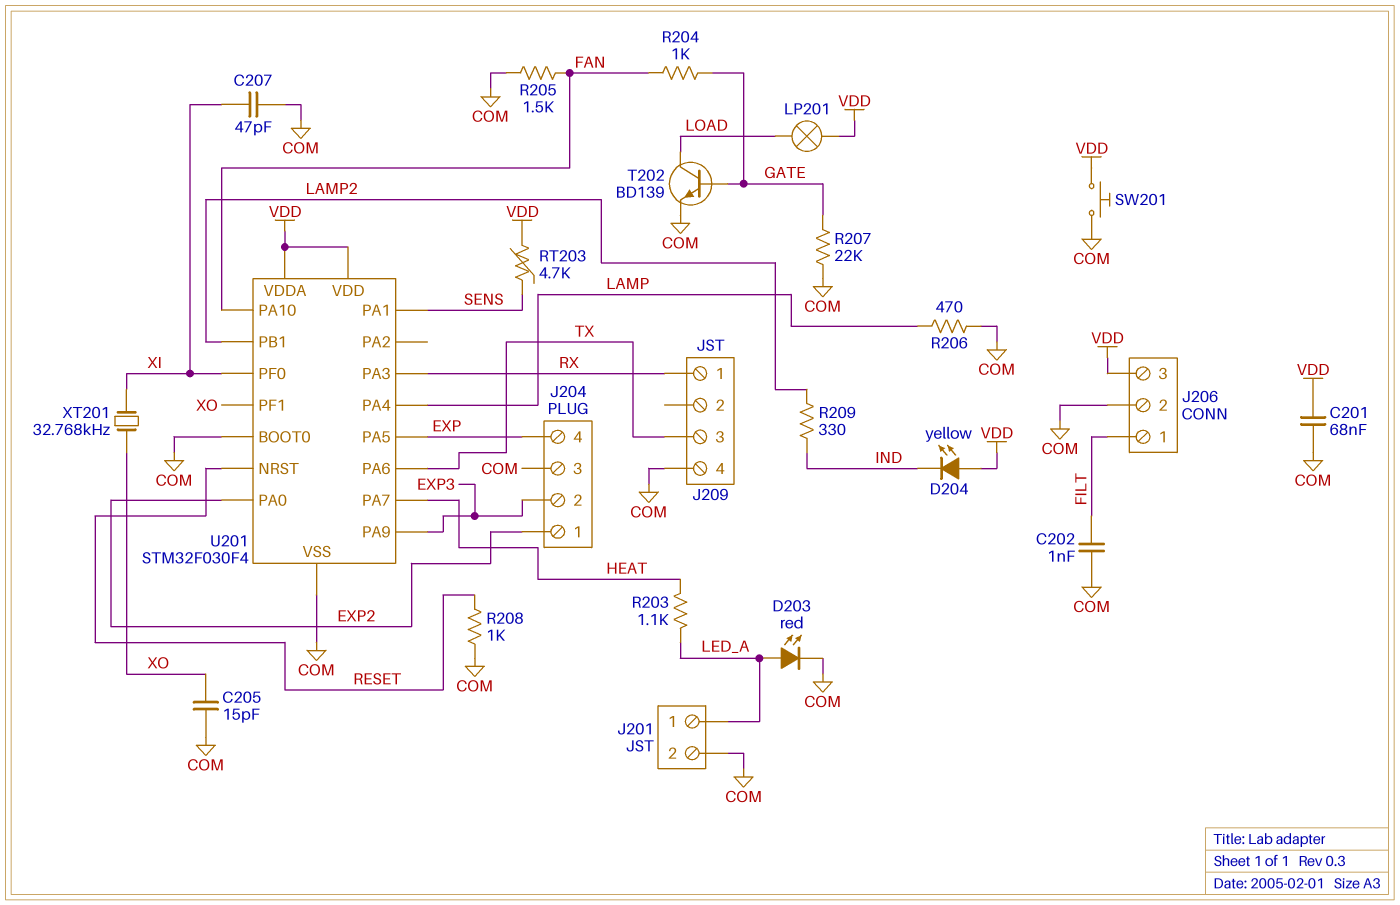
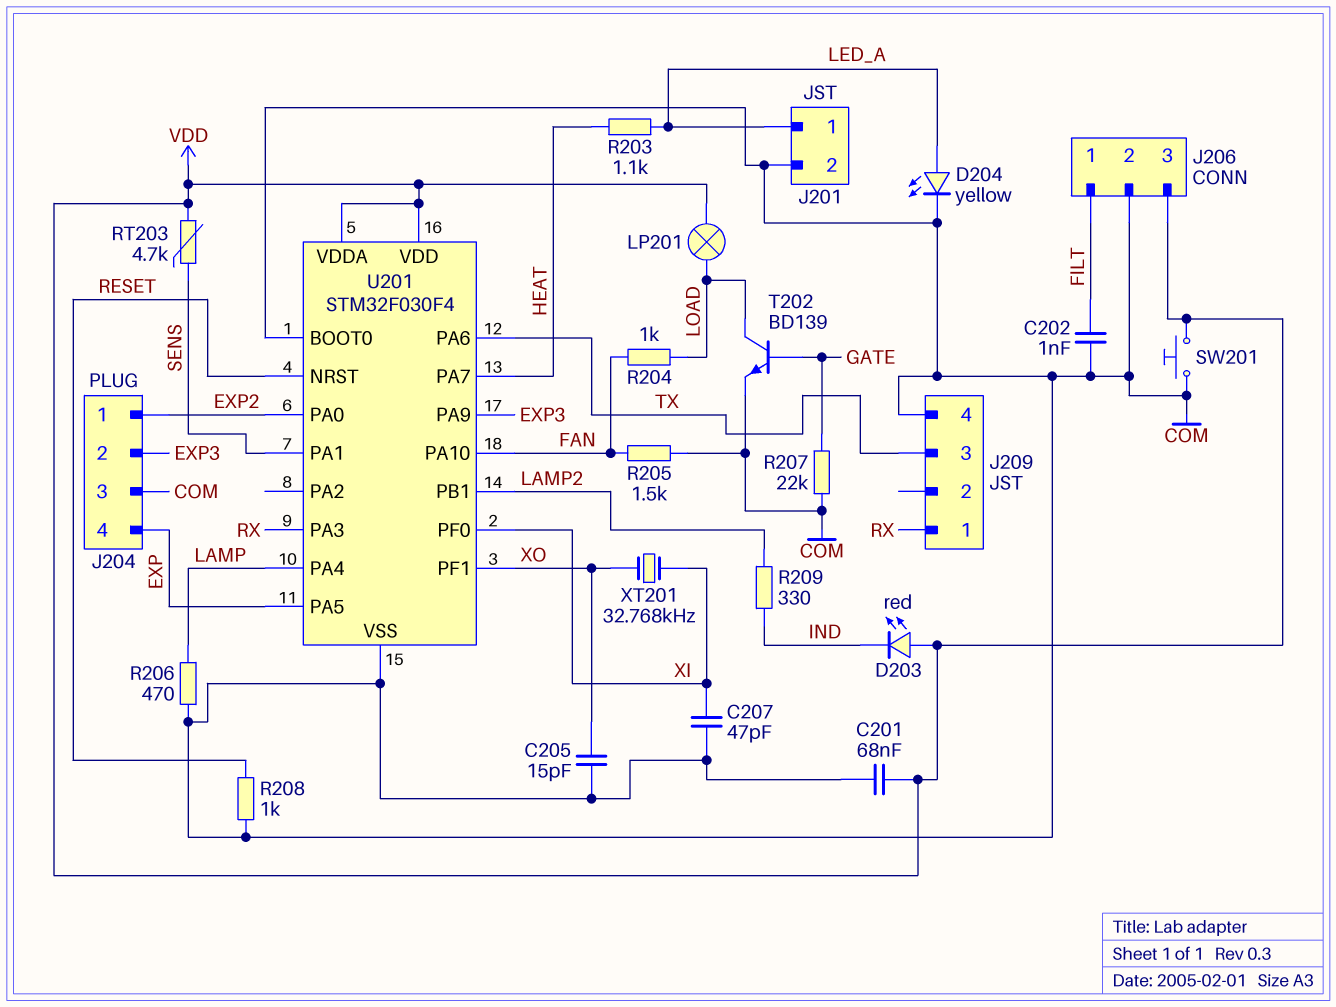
D203: LED red (A LED_A, K COM) -> LED red (A VDD, K IND)
D204: LED yellow (A VDD, K IND) -> LED yellow (A LED_A, K COM)
R204: 1k (FAN, GATE) -> 1k (FAN, LOAD)

